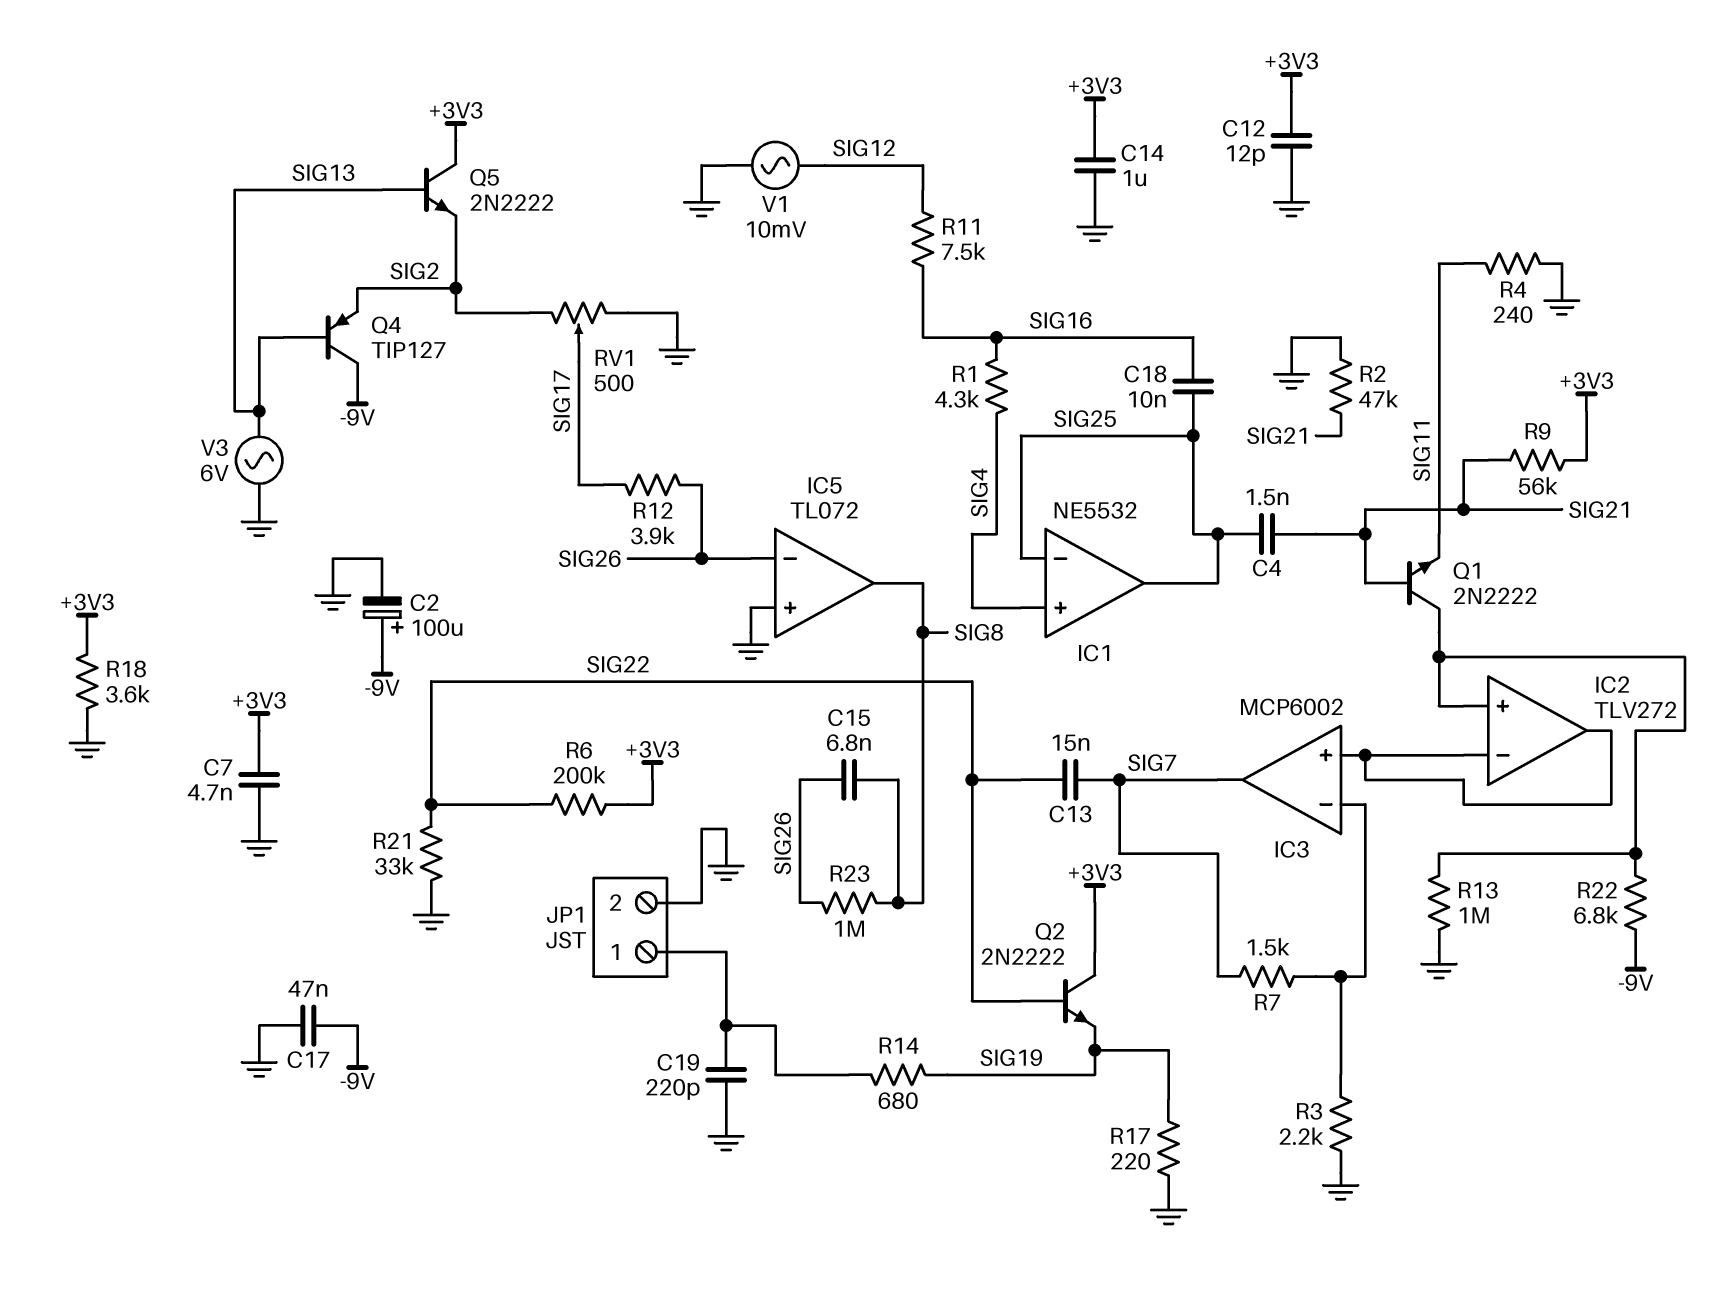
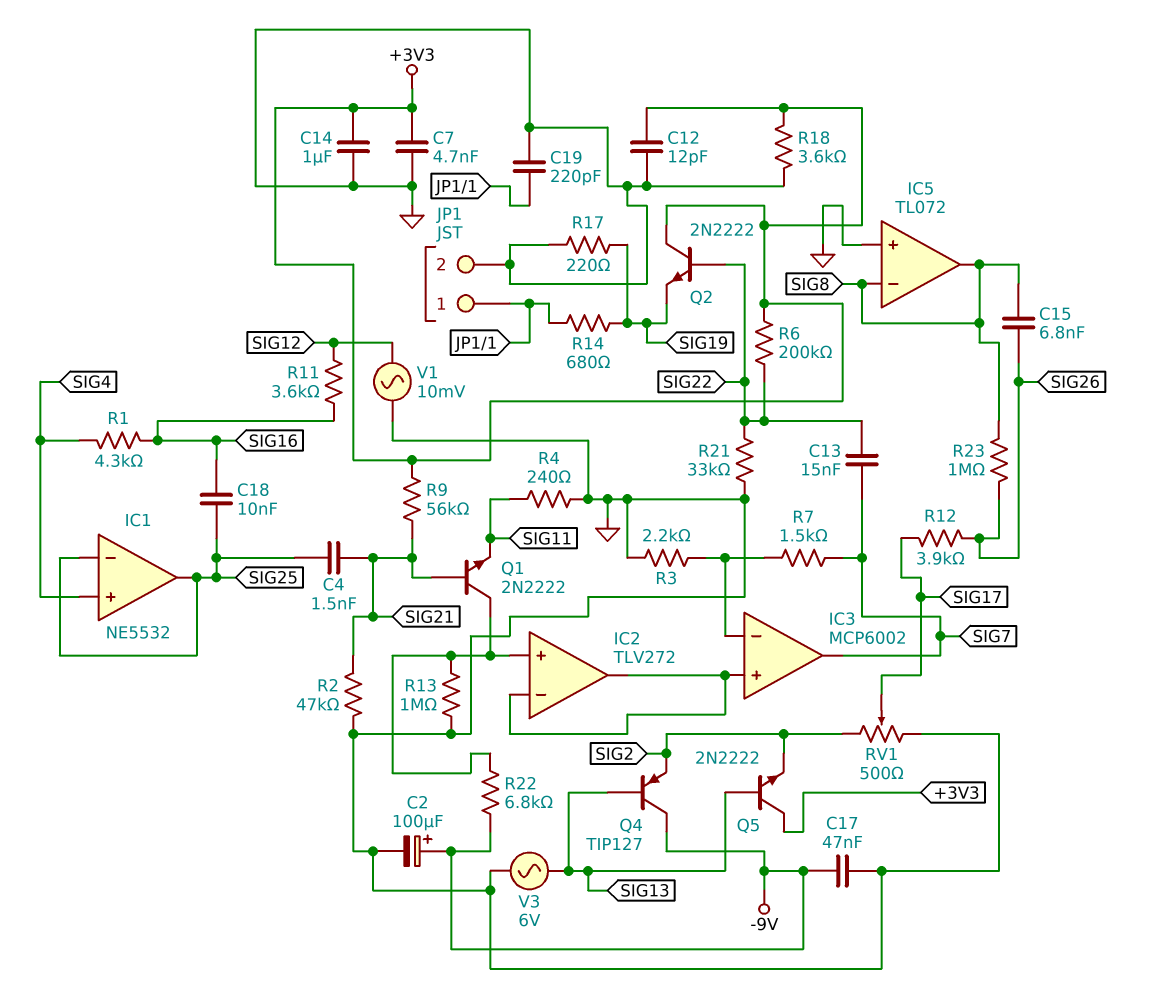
IC5 pin in-: SIG26 -> SIG8
R11: 7.5k (SIG12, SIG16) -> 3.6k (SIG12, SIG16)

